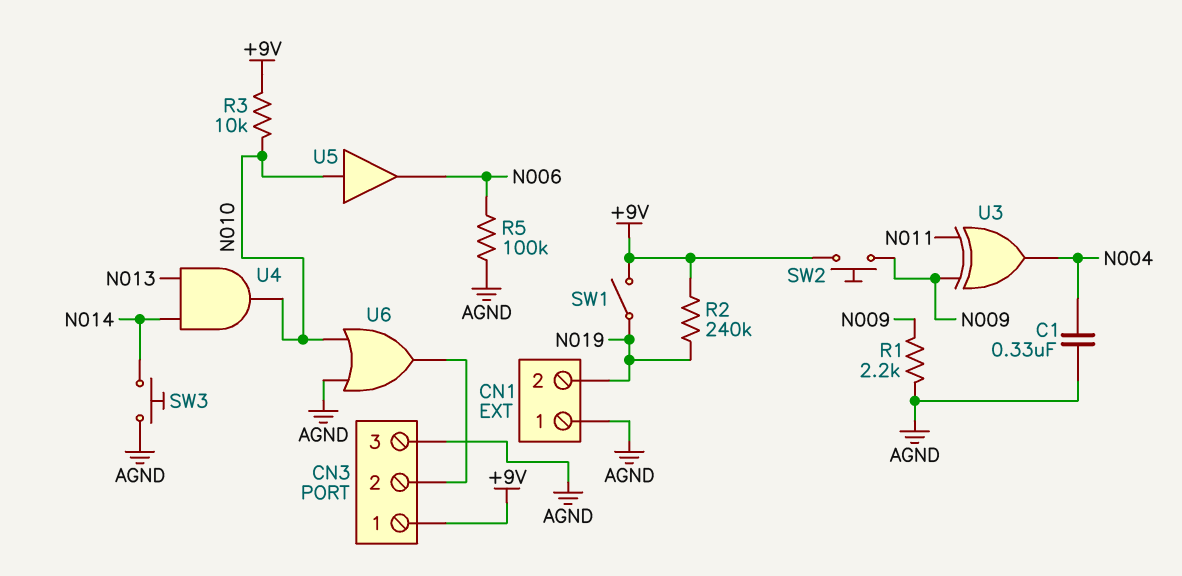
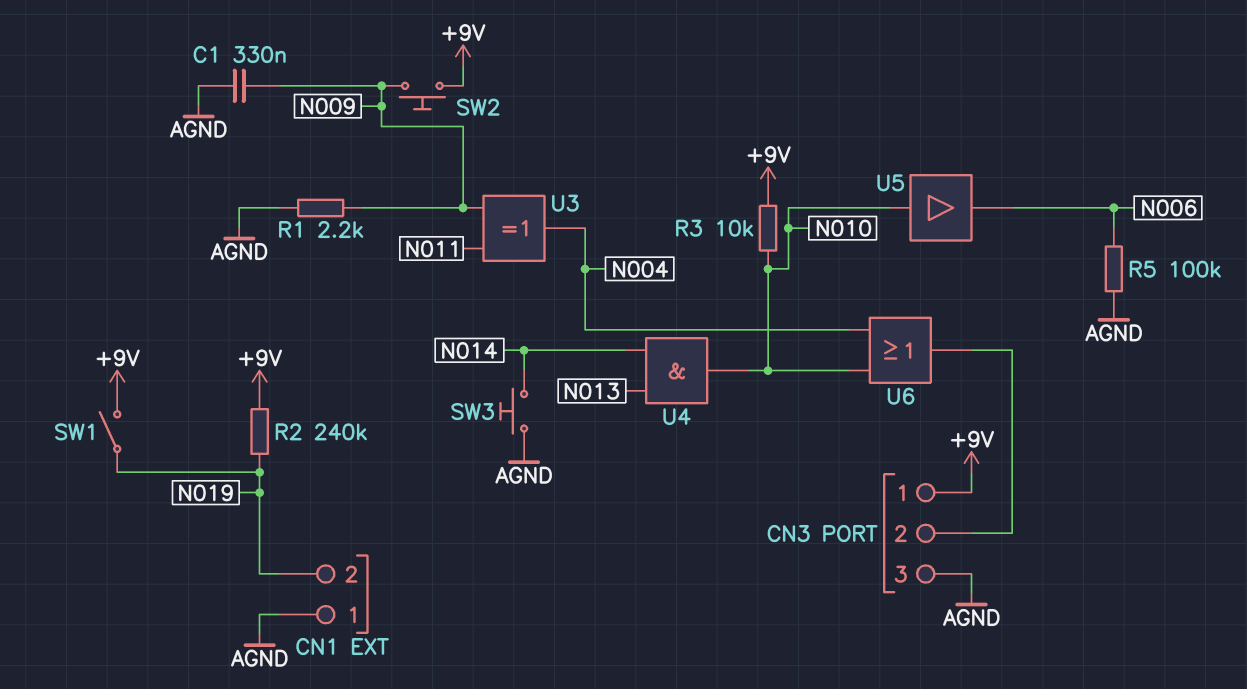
C1: 330nF (AGND, N004) -> 330nF (AGND, N009)
U6: OR (in AGND, in N010, out CN3/2) -> OR (in N004, in N010, out CN3/2)

